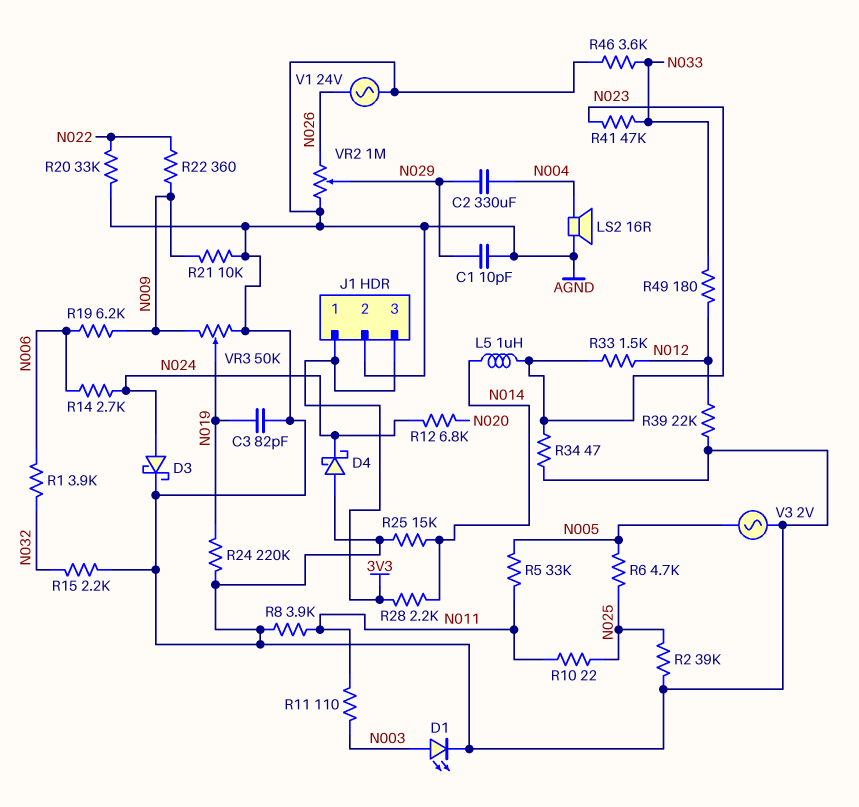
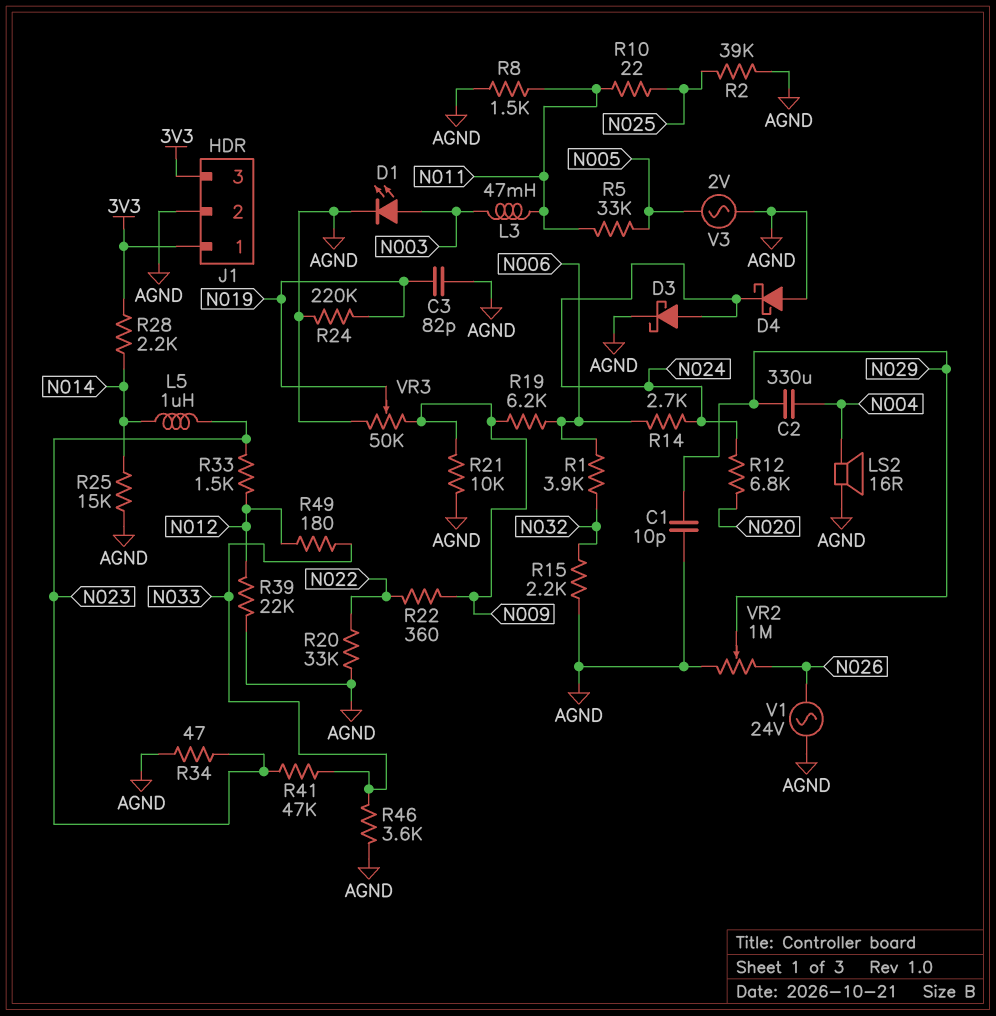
L3: none -> 47mH (N003, N011)
R6: 4.7k (N005, N025) -> none
R8: 3.9k (AGND, N011) -> 1.5k (AGND, N011)
R11: 110 (N003, N011) -> none

